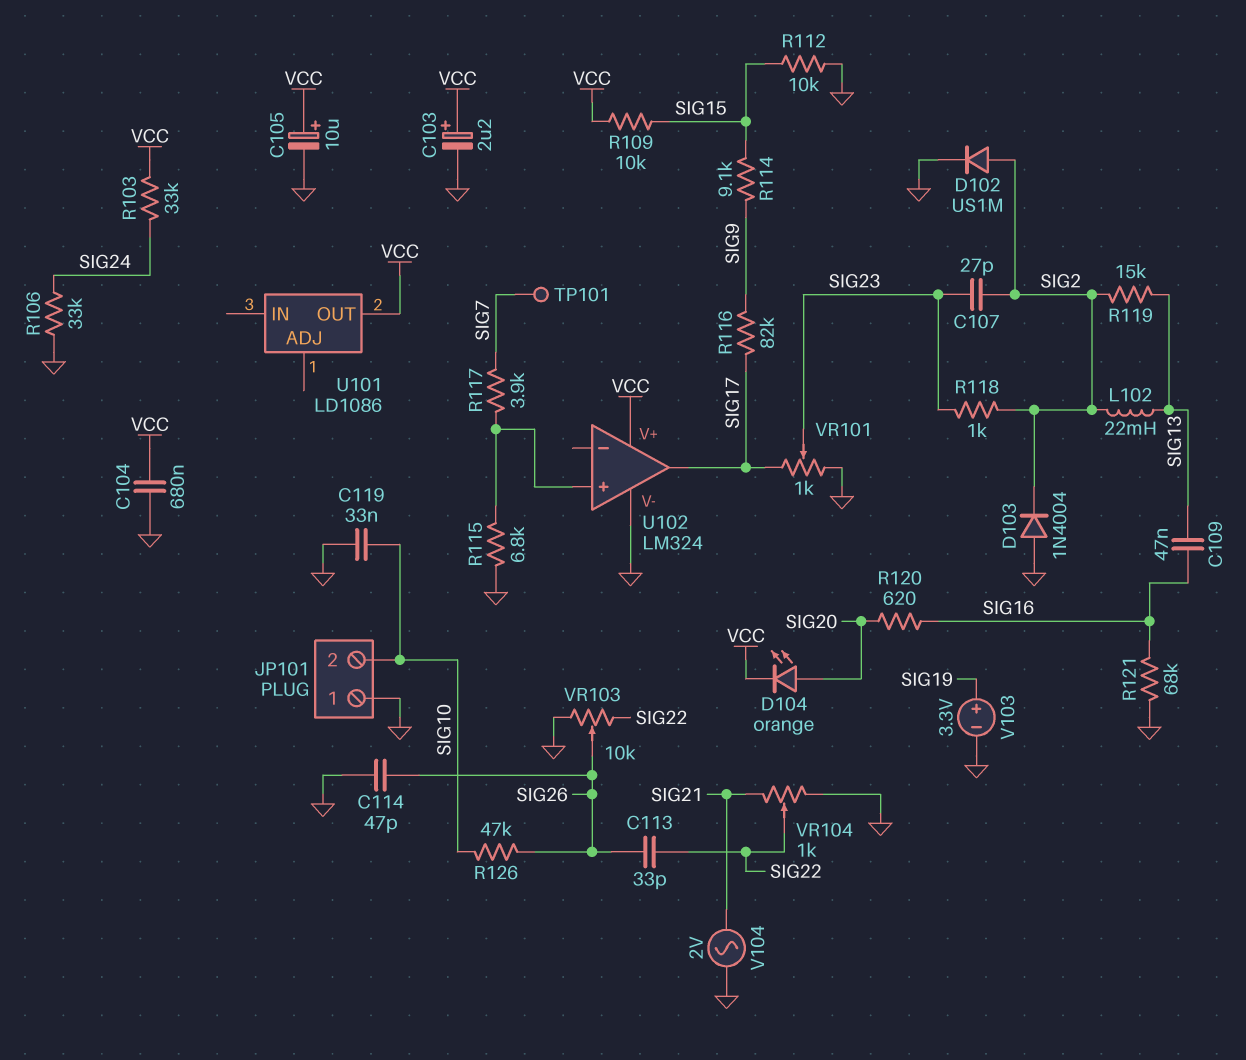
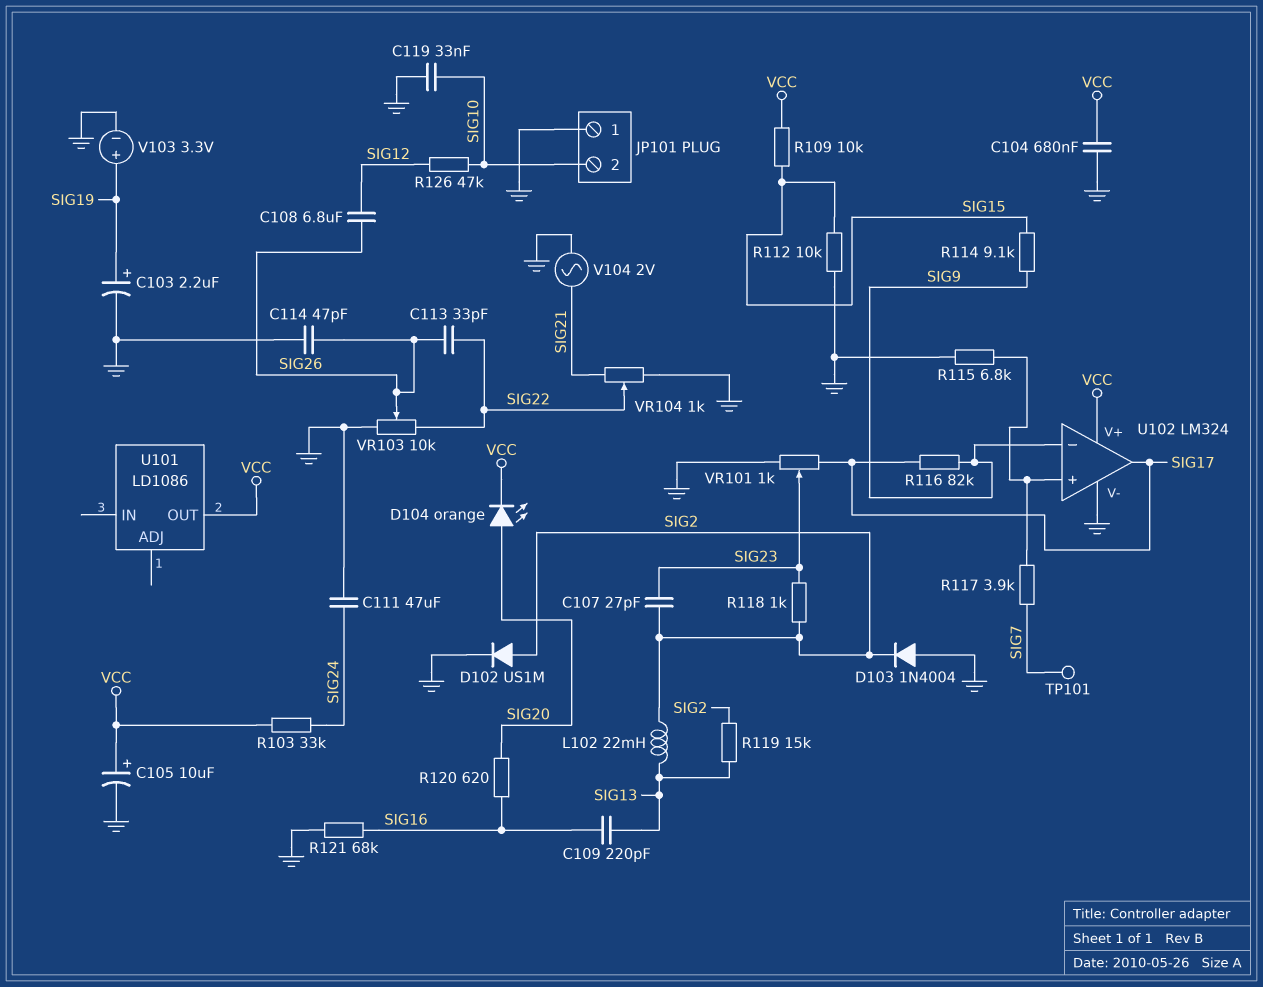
C103: 2.2uF (plus VCC, minus GND) -> 2.2uF (plus SIG19, minus GND)
C108: none -> 6.8uF (SIG12, SIG26)
C109: 47nF (SIG13, SIG16) -> 220pF (SIG13, SIG16)
C111: none -> 47uF (GND, SIG24)
R106: 33k (GND, SIG24) -> none
R126: 47k (SIG10, SIG26) -> 47k (SIG10, SIG12)
U102 pin in-: none -> SIG9

